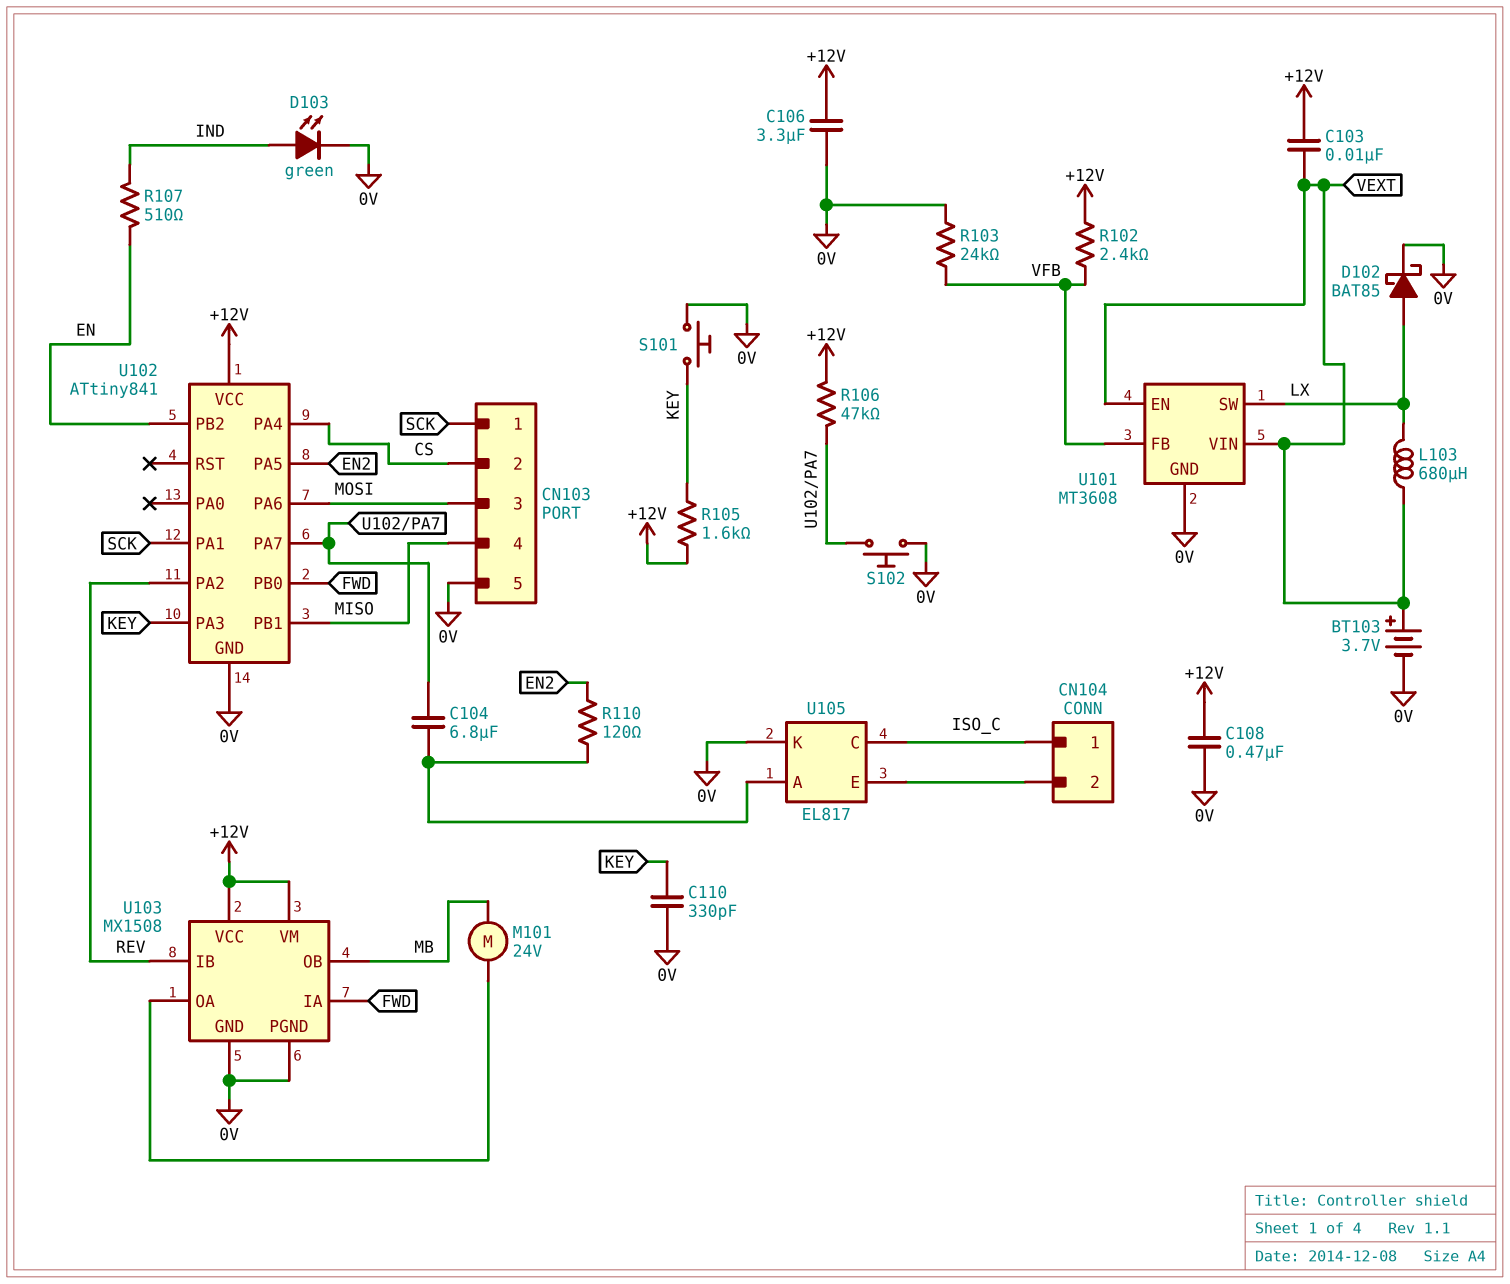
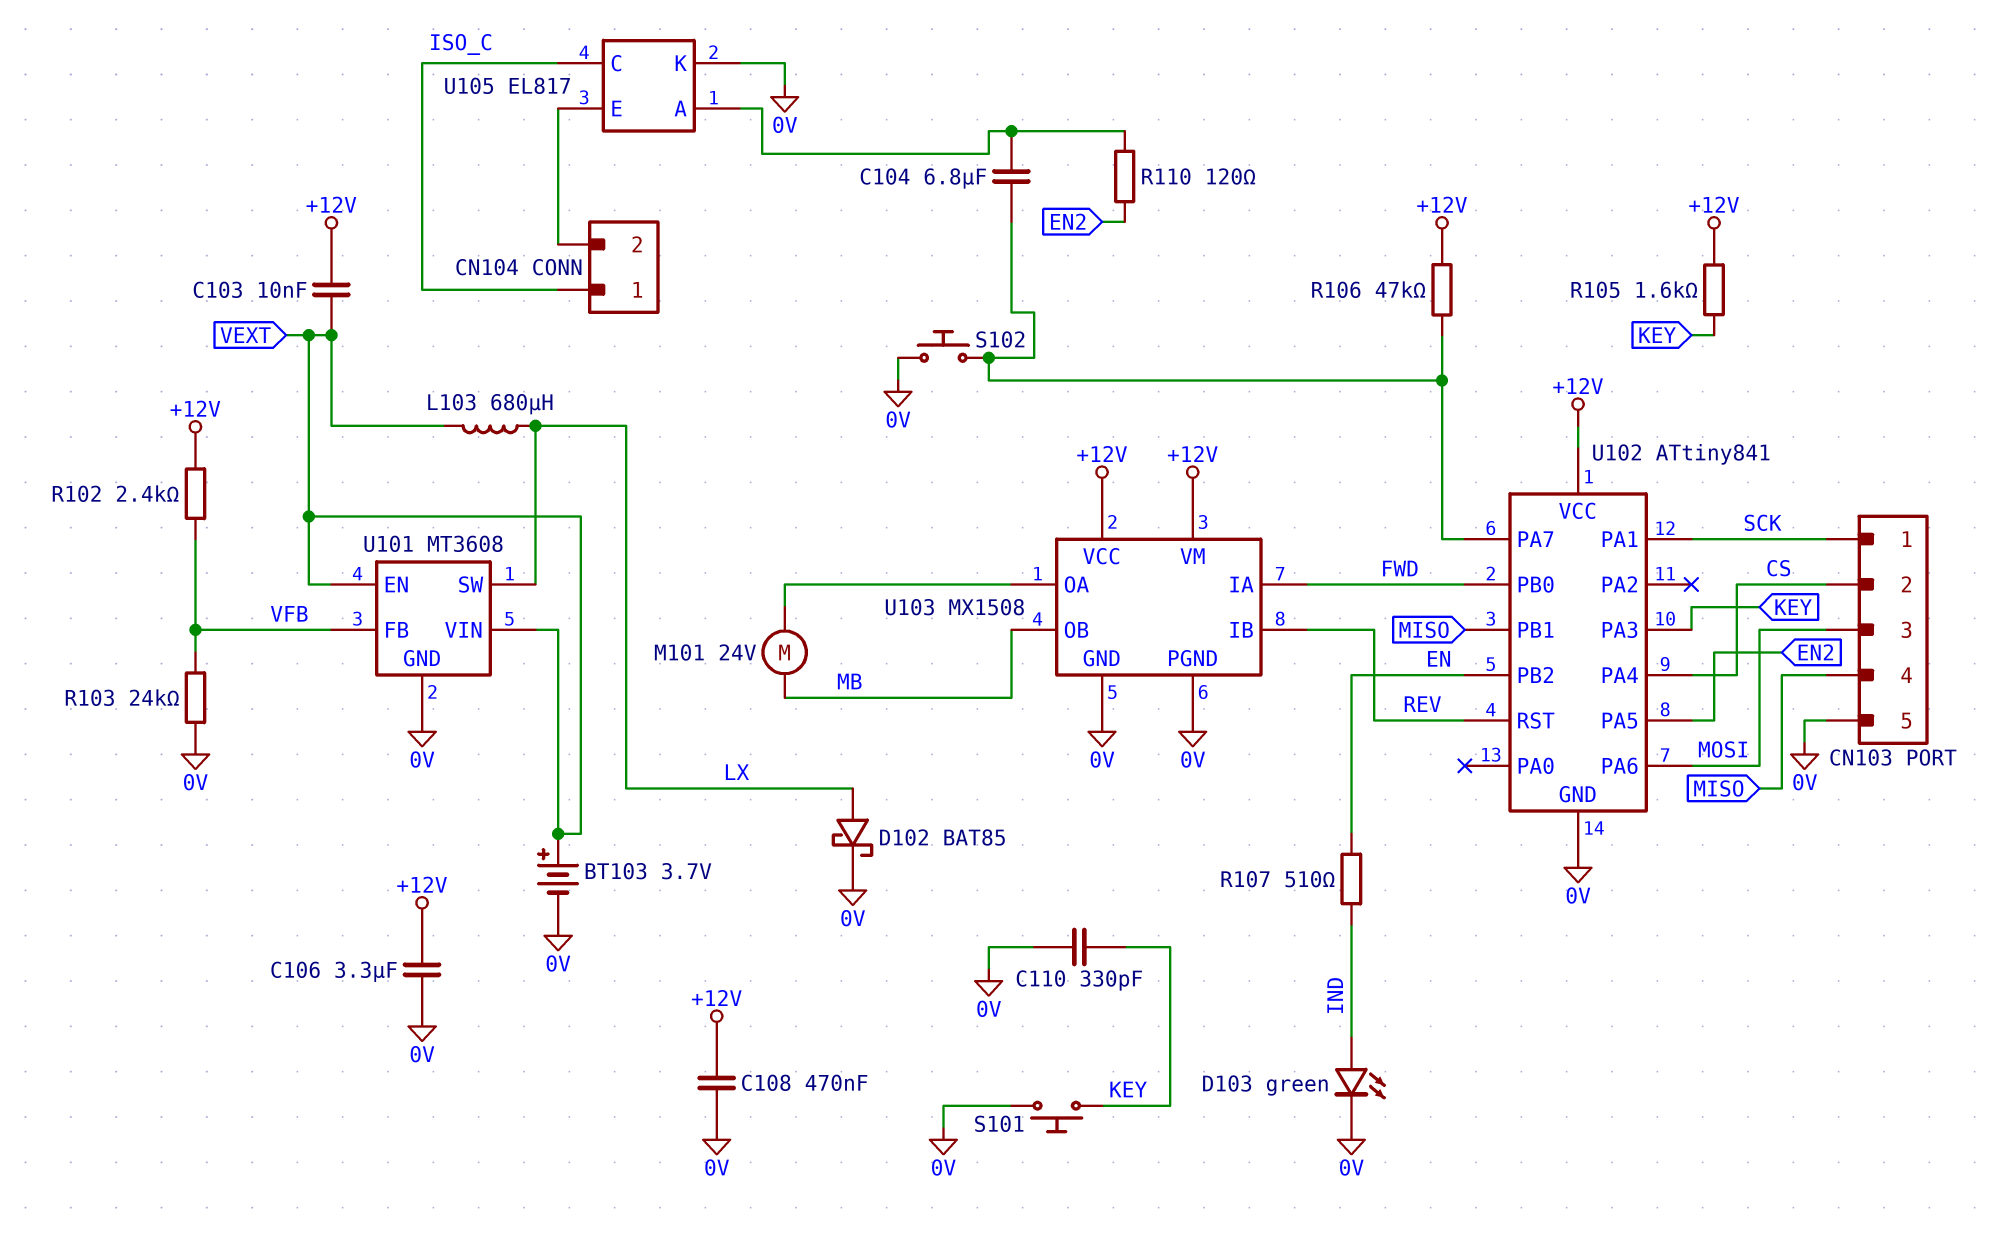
U102 pin PA2: REV -> none
U102 pin RST: none -> REV

